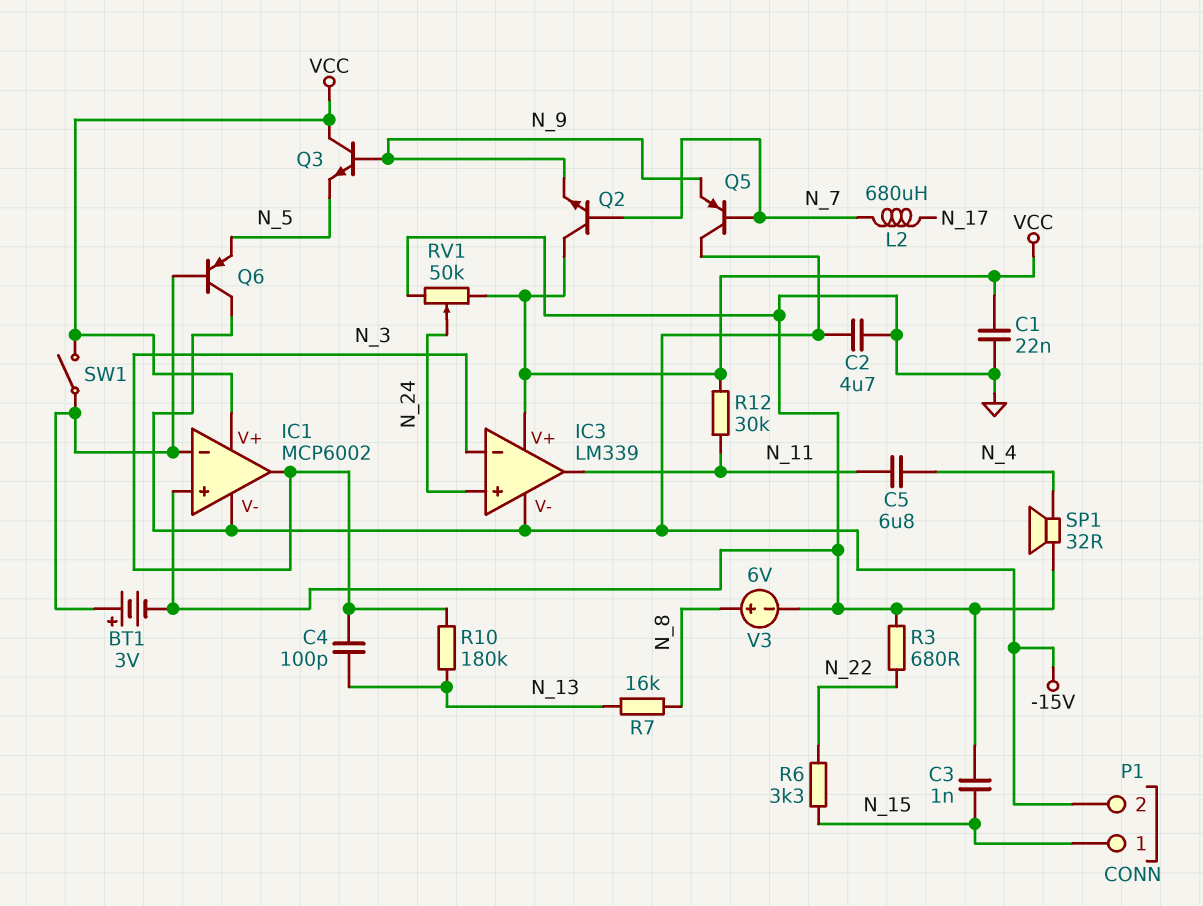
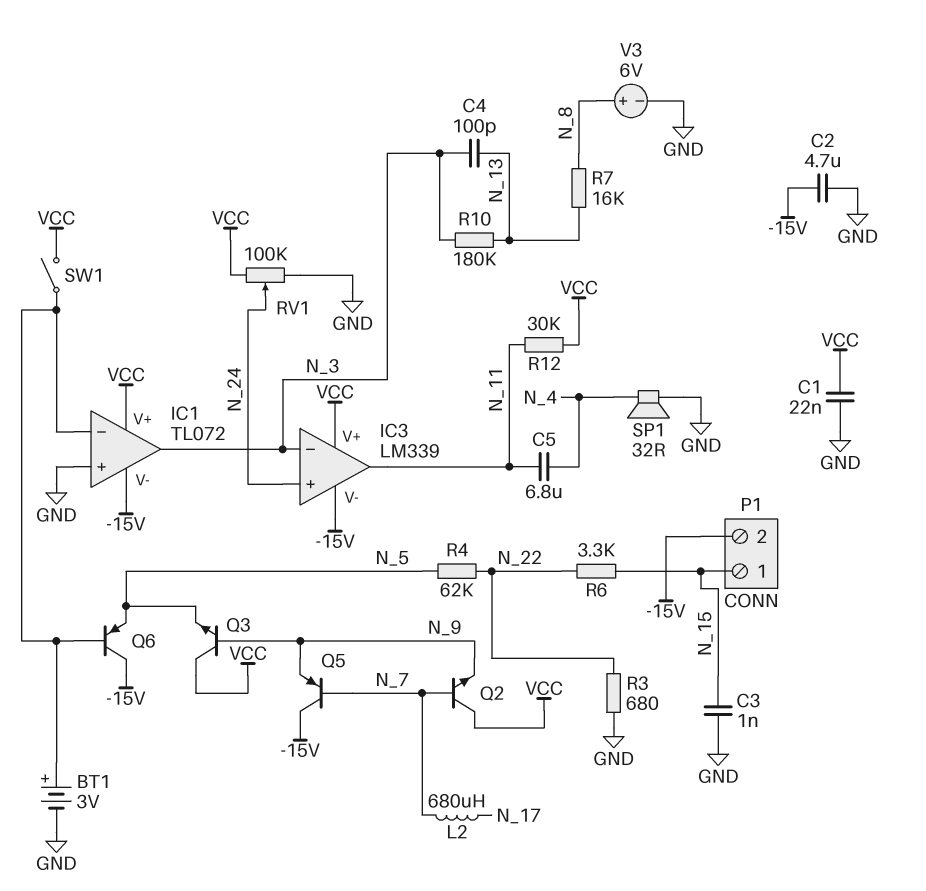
IC1: MCP6002 -> TL072
R4: none -> 62k (N_5, N_22)
RV1: 50k (GND, VCC, wiper N_24) -> 100k (GND, VCC, wiper N_24)

